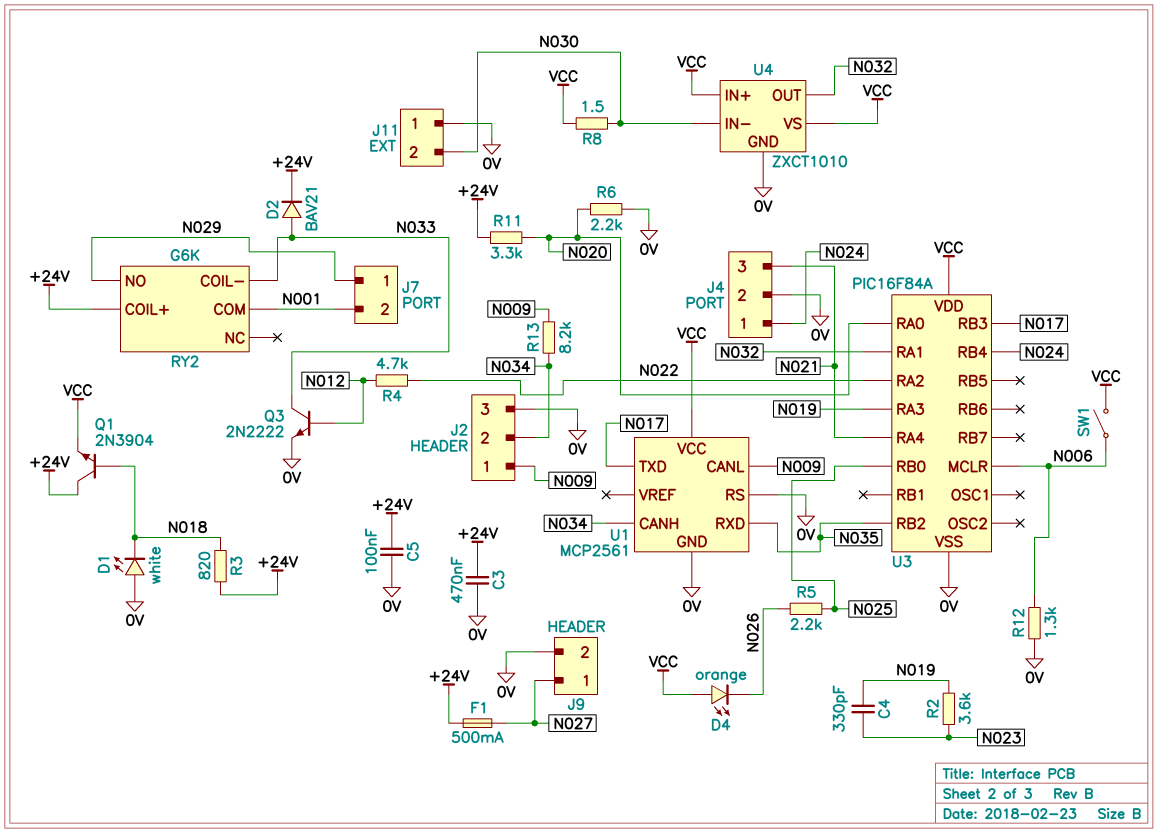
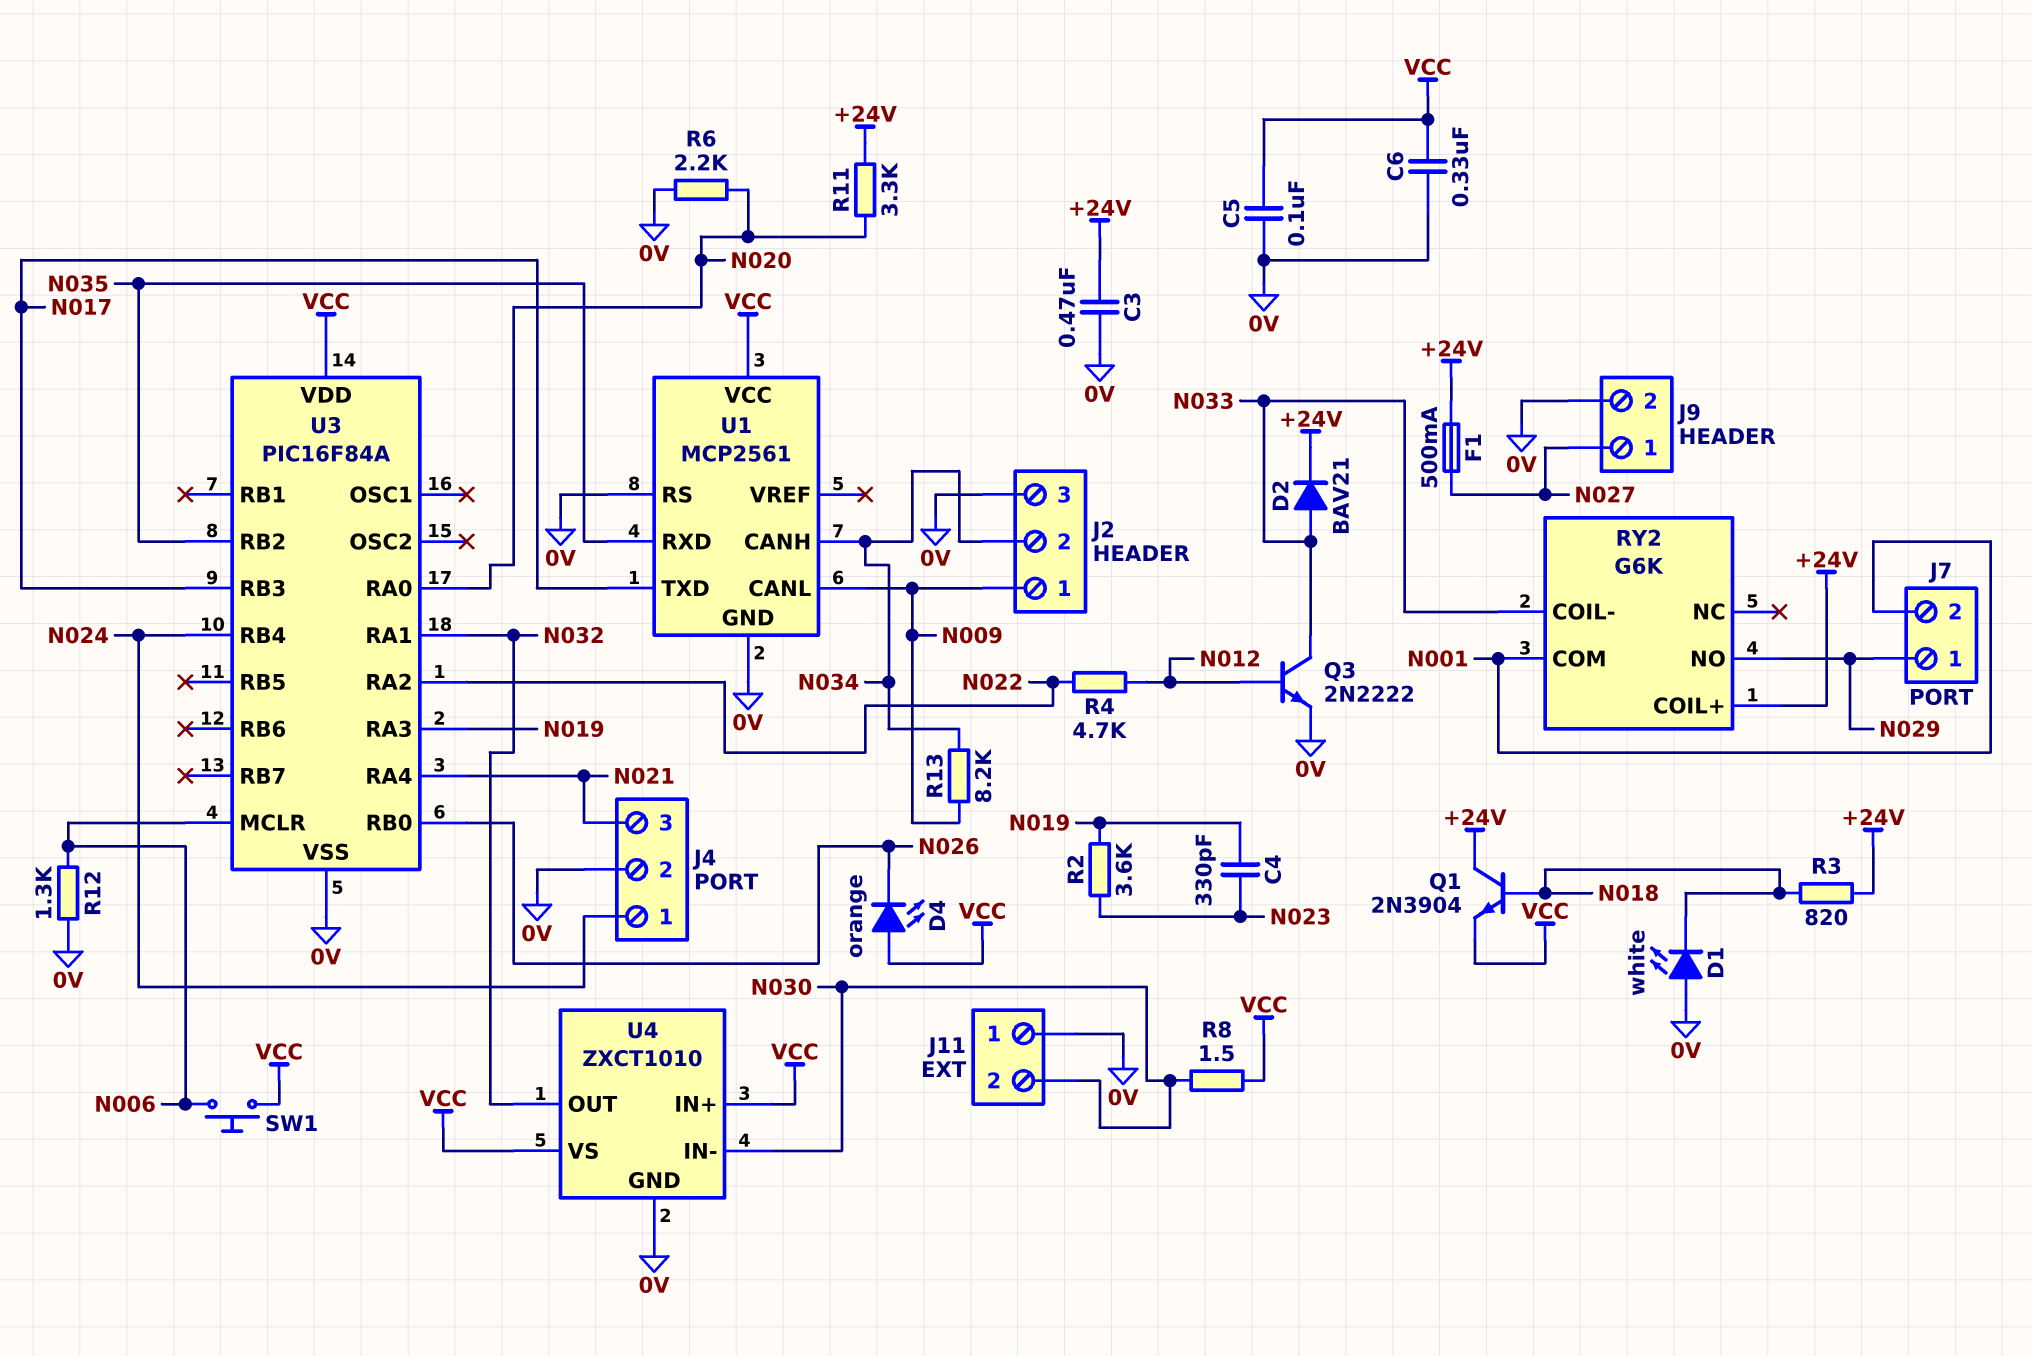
C5: 100nF (+24V, 0V) -> 100nF (0V, VCC)
C6: none -> 330nF (0V, VCC)
R5: 2.2k (N025, N026) -> none
SW1: switch (N006, VCC) -> button (N006, VCC)
U3 pin RB0: N025 -> N026

